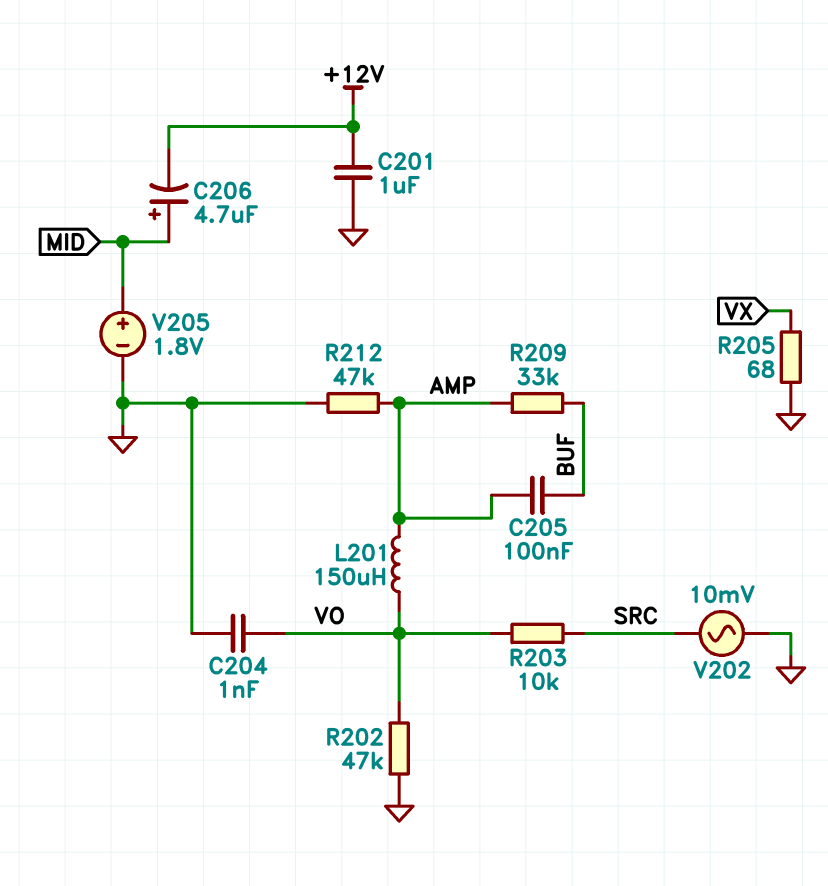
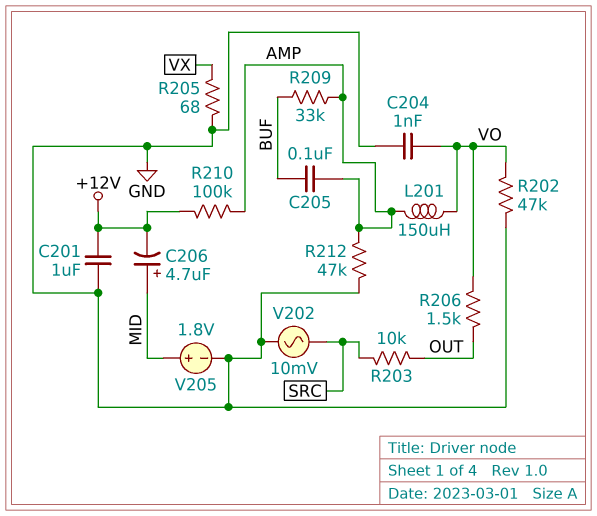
R203: 10k (SRC, VO) -> 10k (OUT, SRC)
R206: none -> 1.5k (OUT, VO)
R210: none -> 100k (+12V, AMP)

